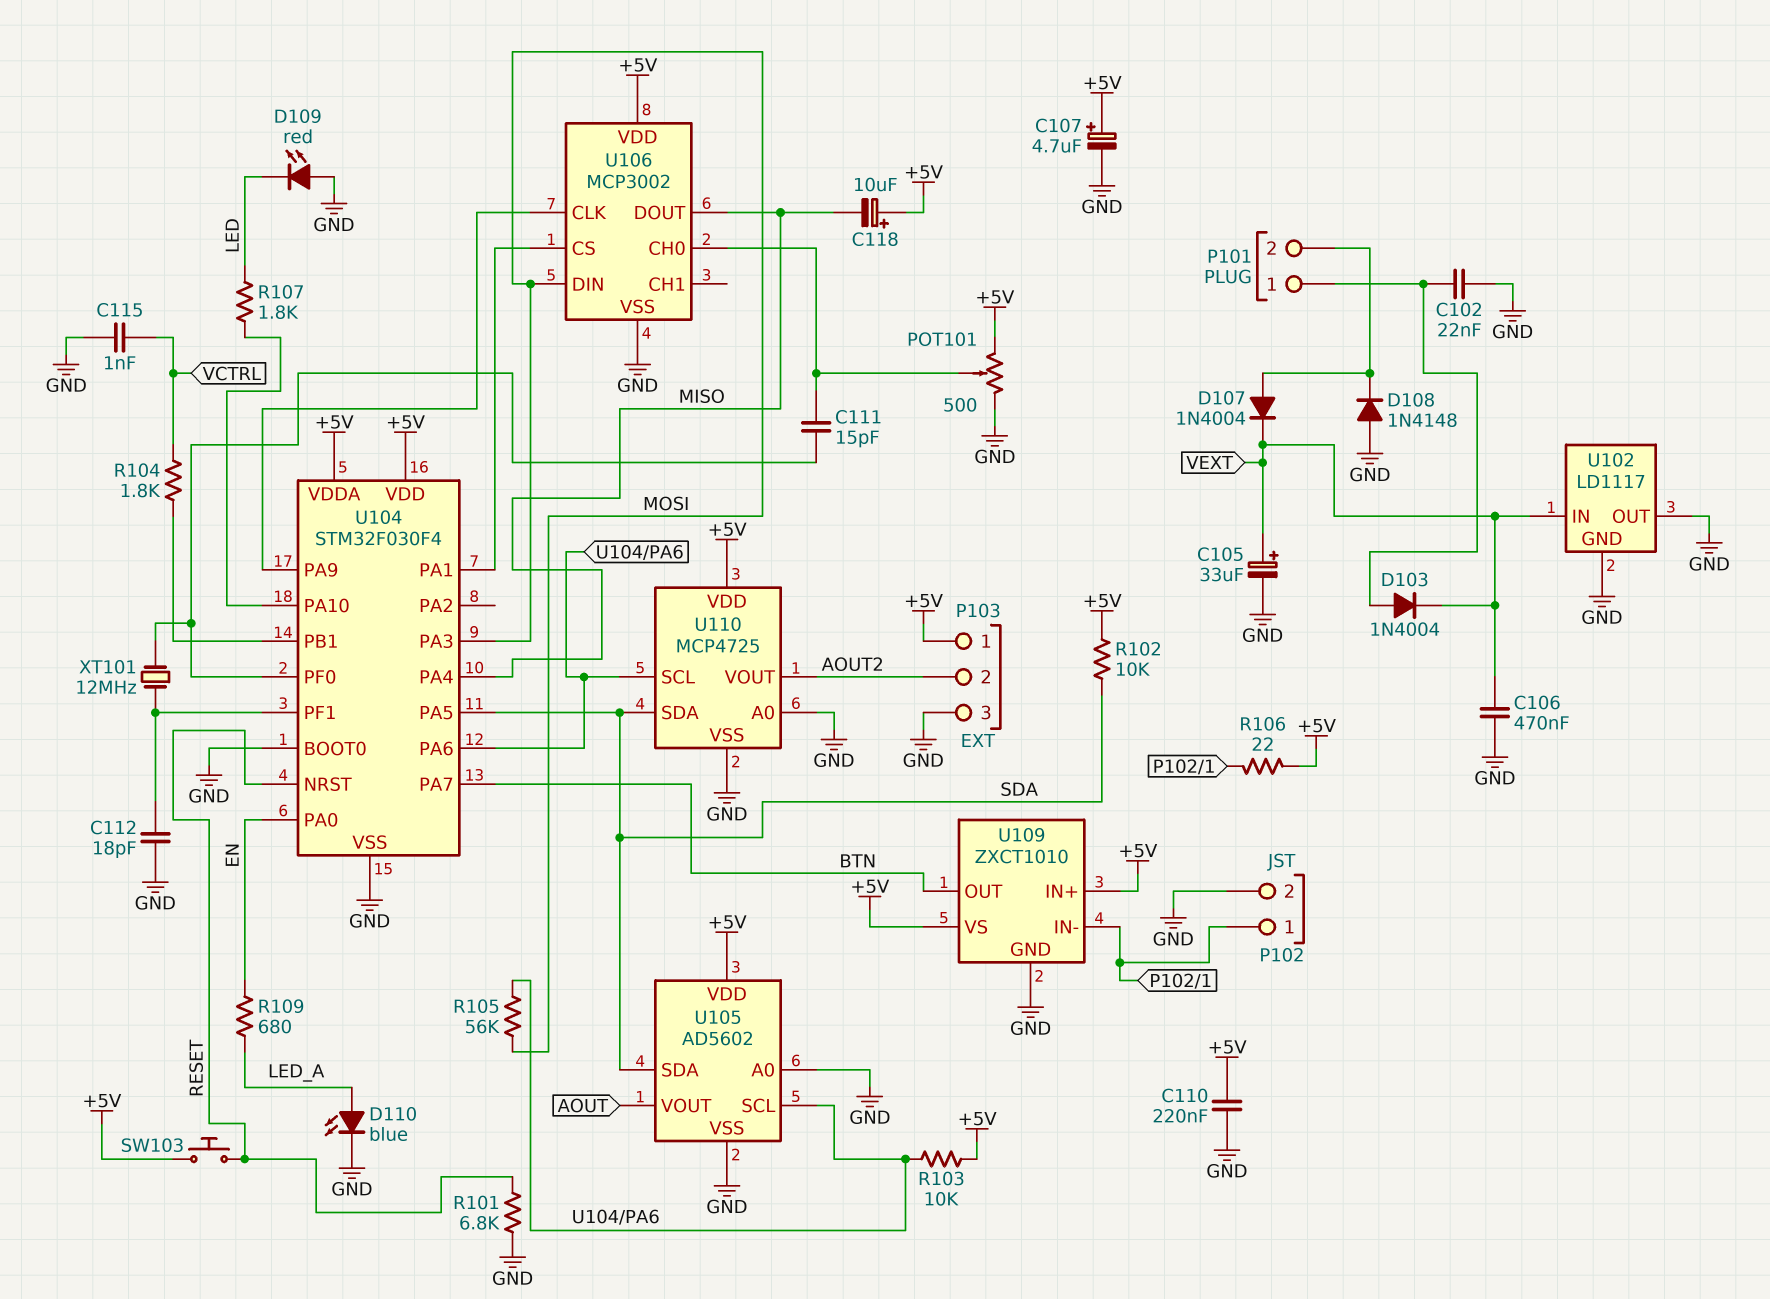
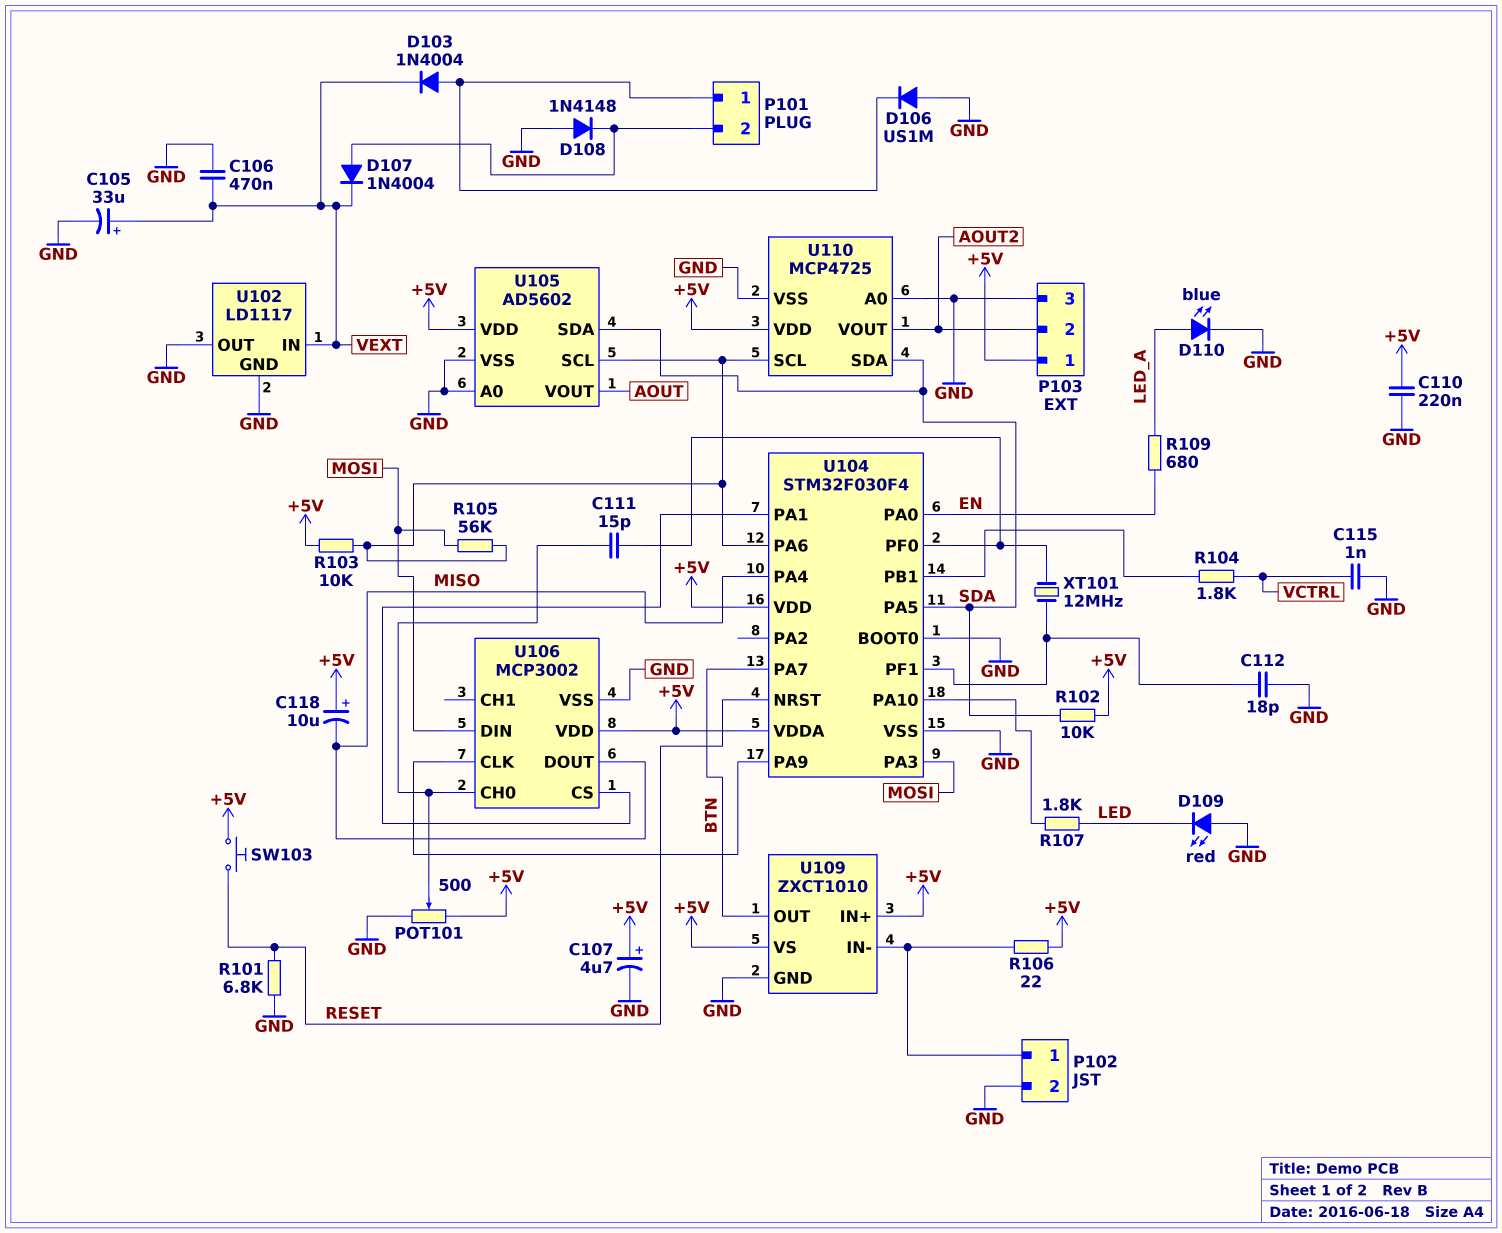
C102: 22nF (GND, P101/1) -> none
D106: none -> diode US1M (A GND, K P101/1)

